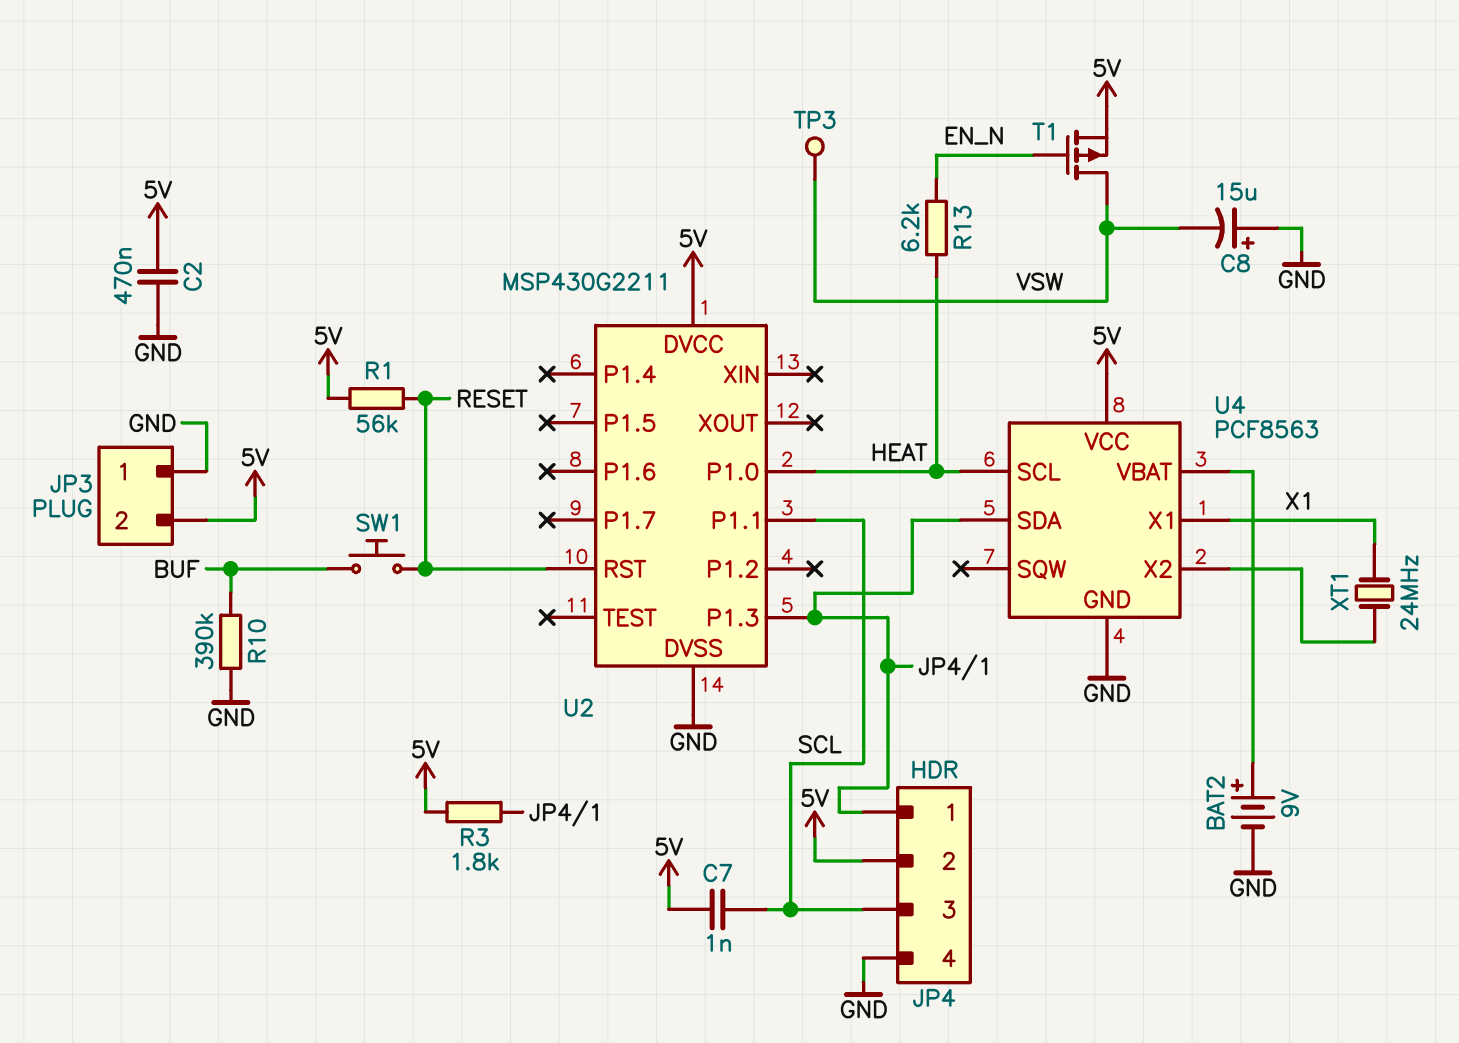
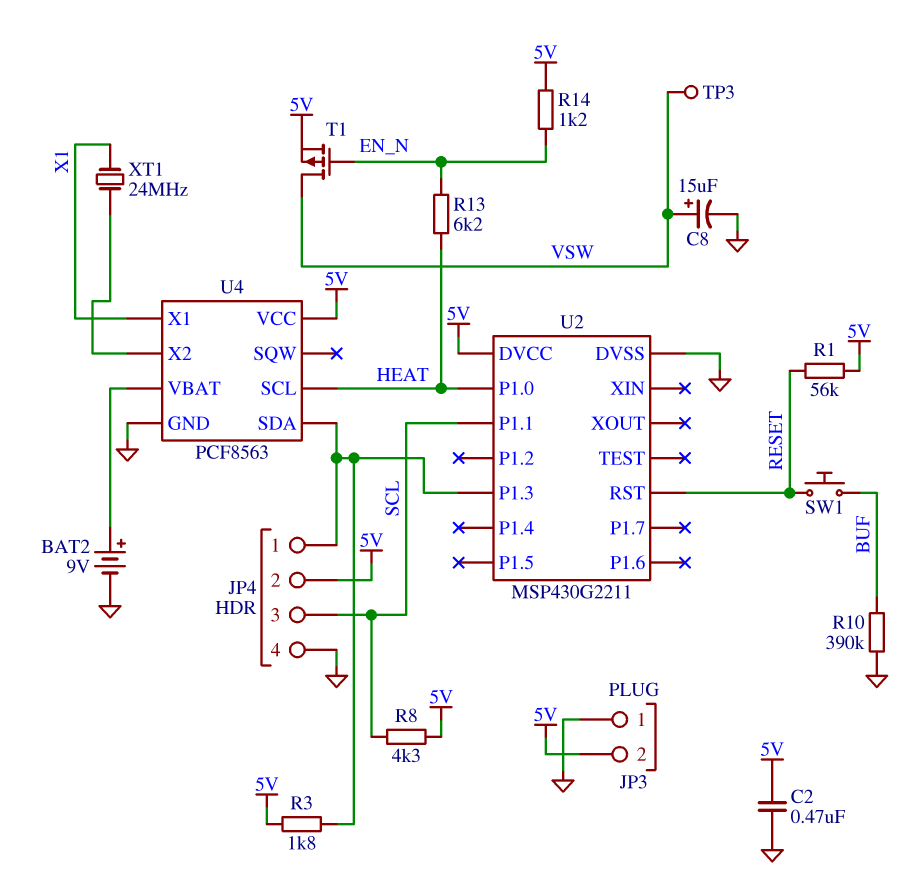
C7: 1nF (5V, SCL) -> none
C8: 15uF (plus GND, minus VSW) -> 15uF (plus VSW, minus GND)
R8: none -> 4.3k (5V, SCL)
R14: none -> 1.2k (5V, EN_N)

